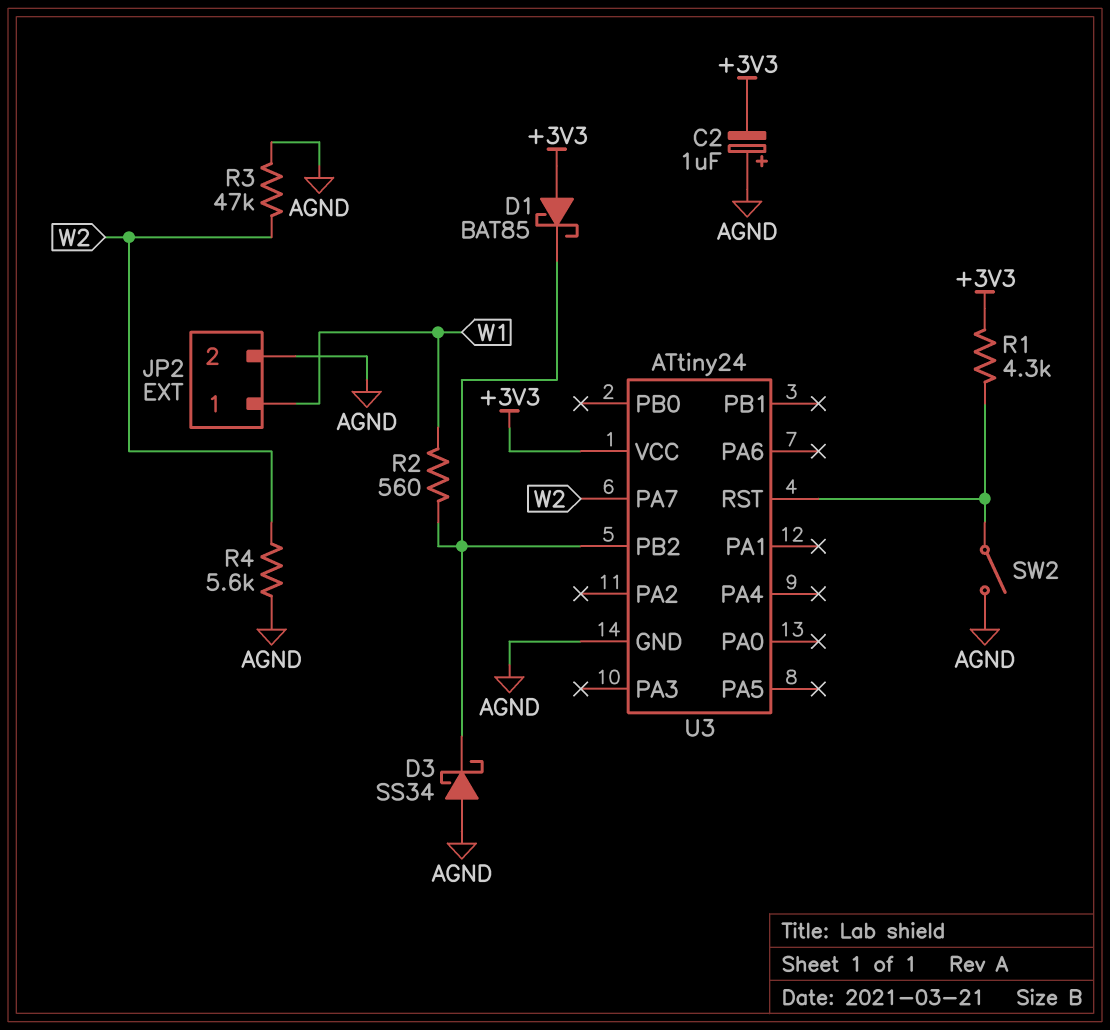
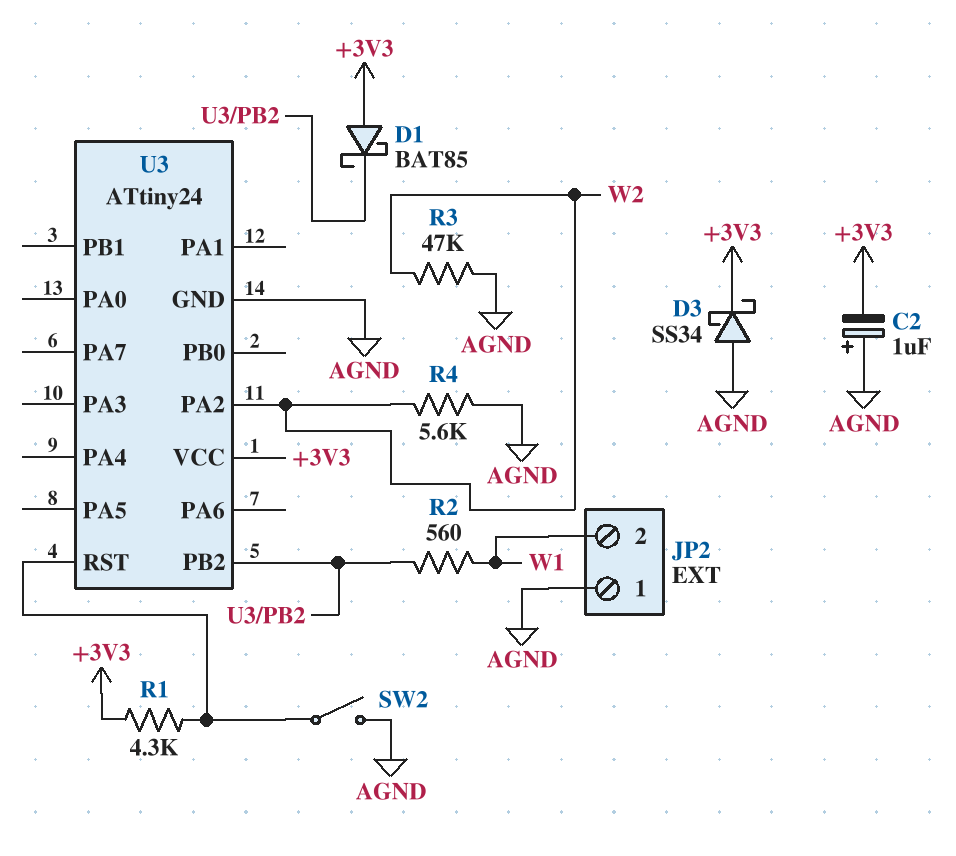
D3: schottky SS34 (A AGND, K U3/PB2) -> schottky SS34 (A AGND, K +3V3)
JP2 pin 1: W1 -> AGND
JP2 pin 2: AGND -> W1
U3 pin PA2: none -> W2
U3 pin PA7: W2 -> none

